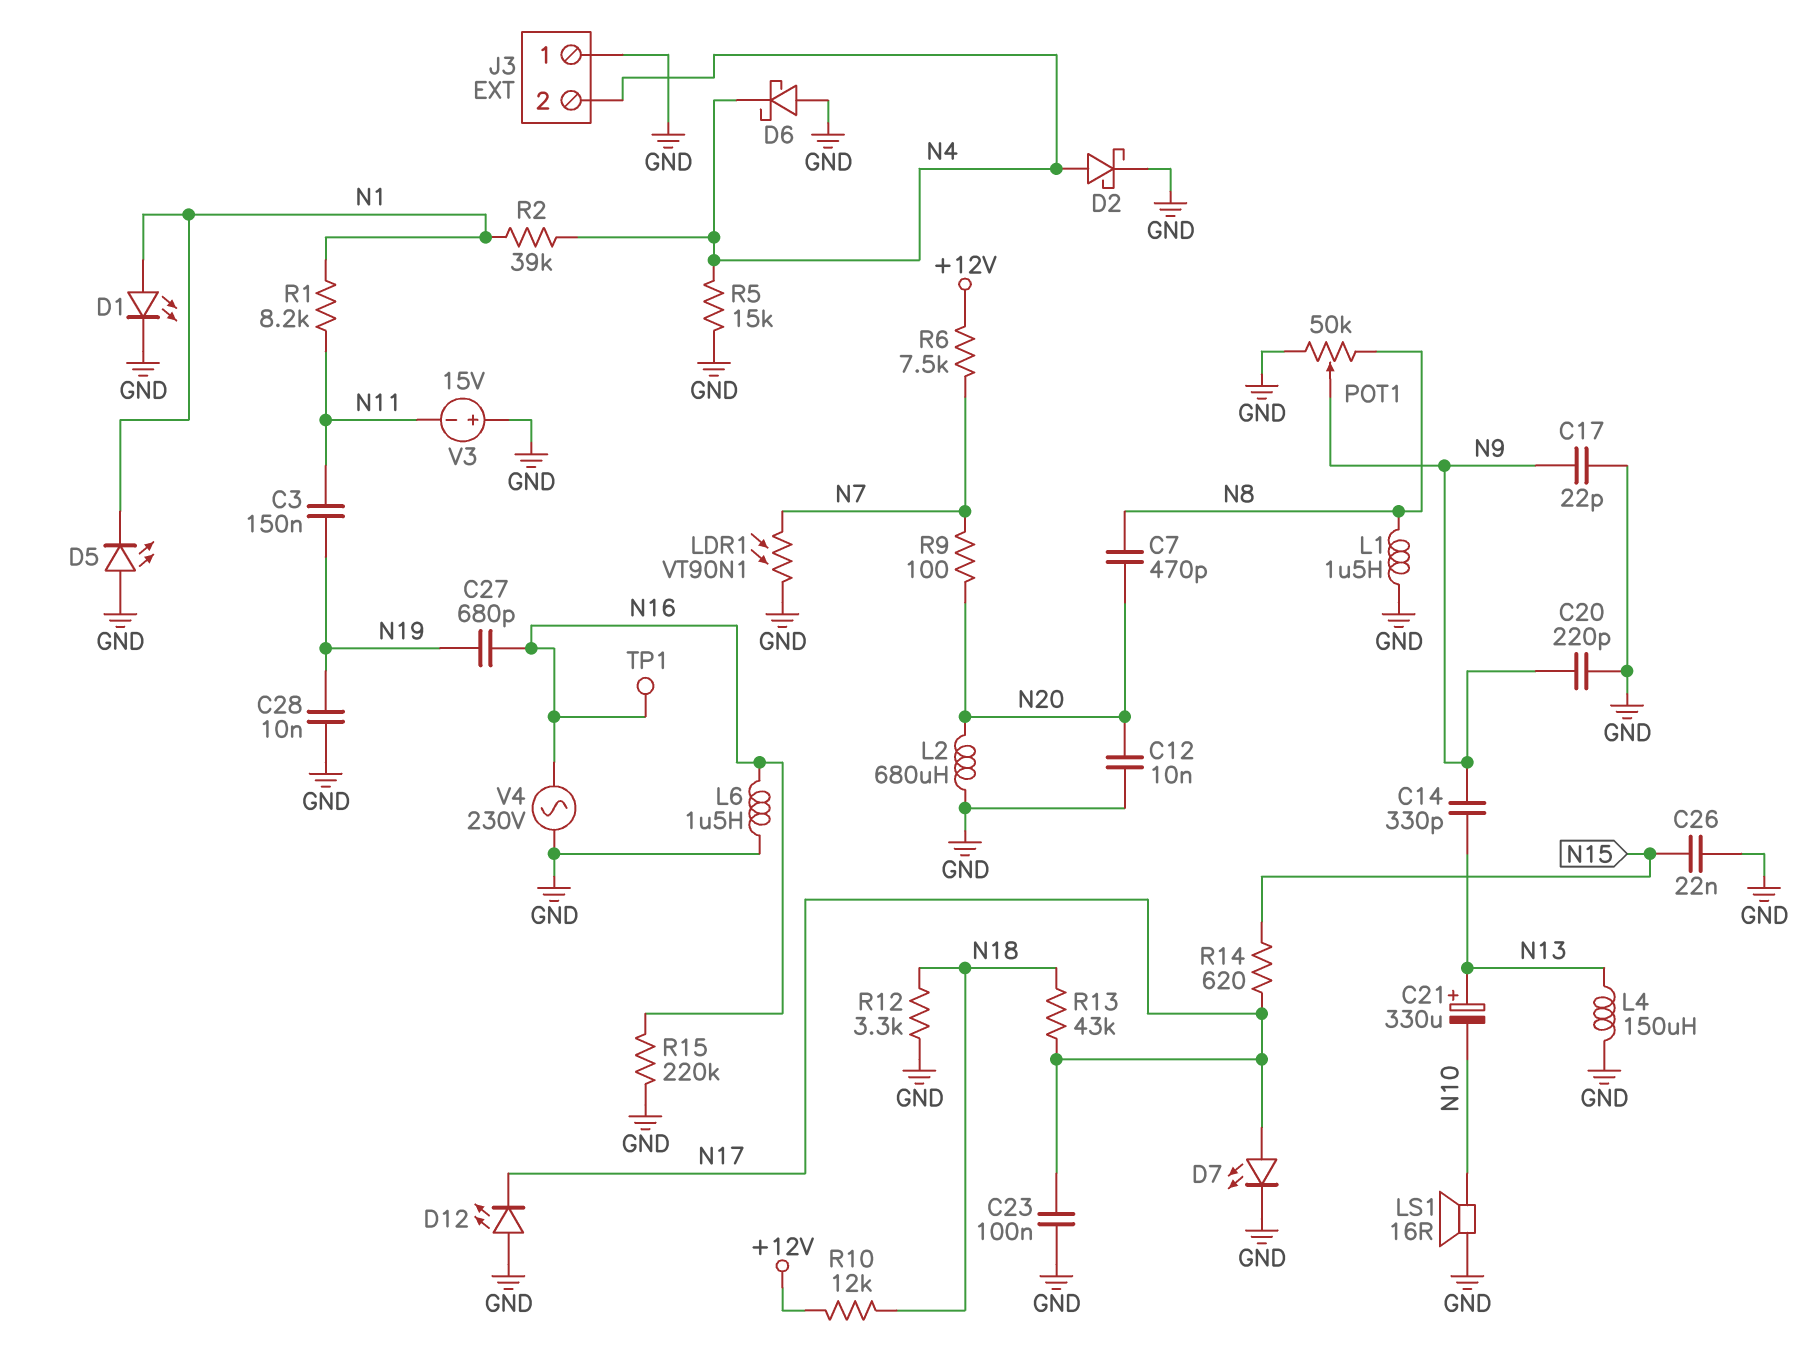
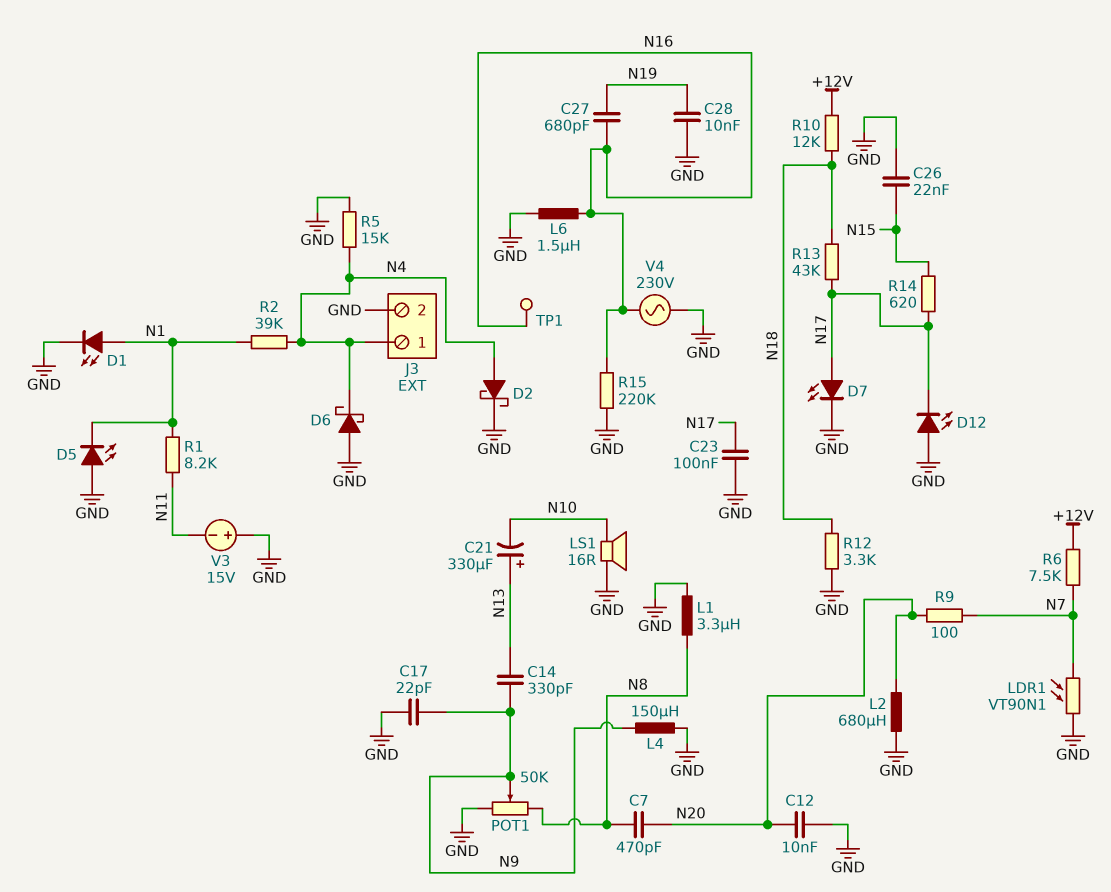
C3: 150nF (N11, N19) -> none
C20: 220pF (GND, N9) -> none
J3 pin 1: GND -> N4
J3 pin 2: N4 -> GND
L1: 1.5uH (GND, N8) -> 3.3uH (GND, N8)
L4: 150uH (GND, N13) -> 150uH (GND, N9)

